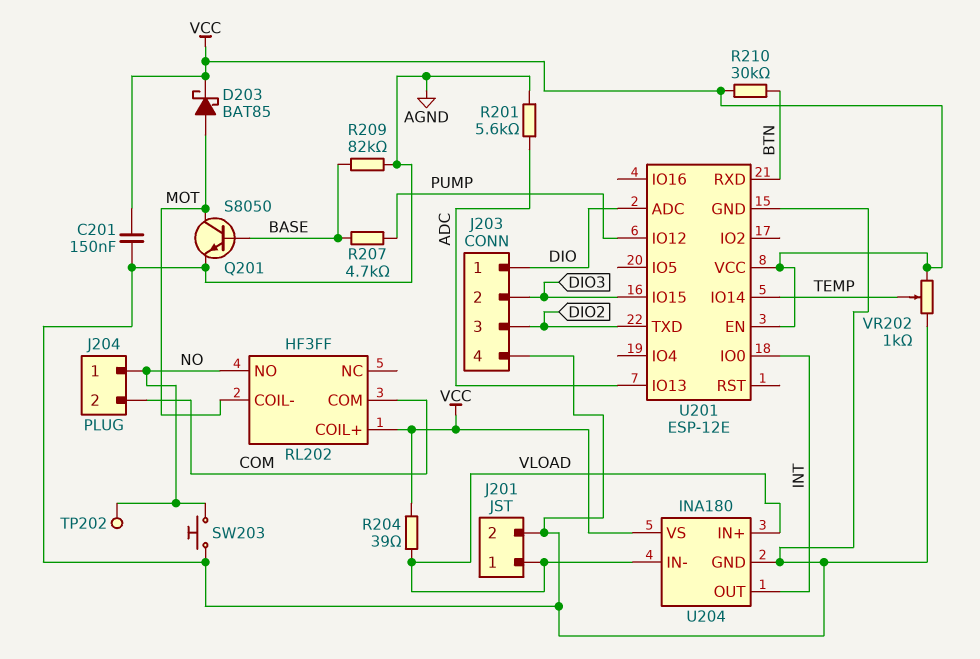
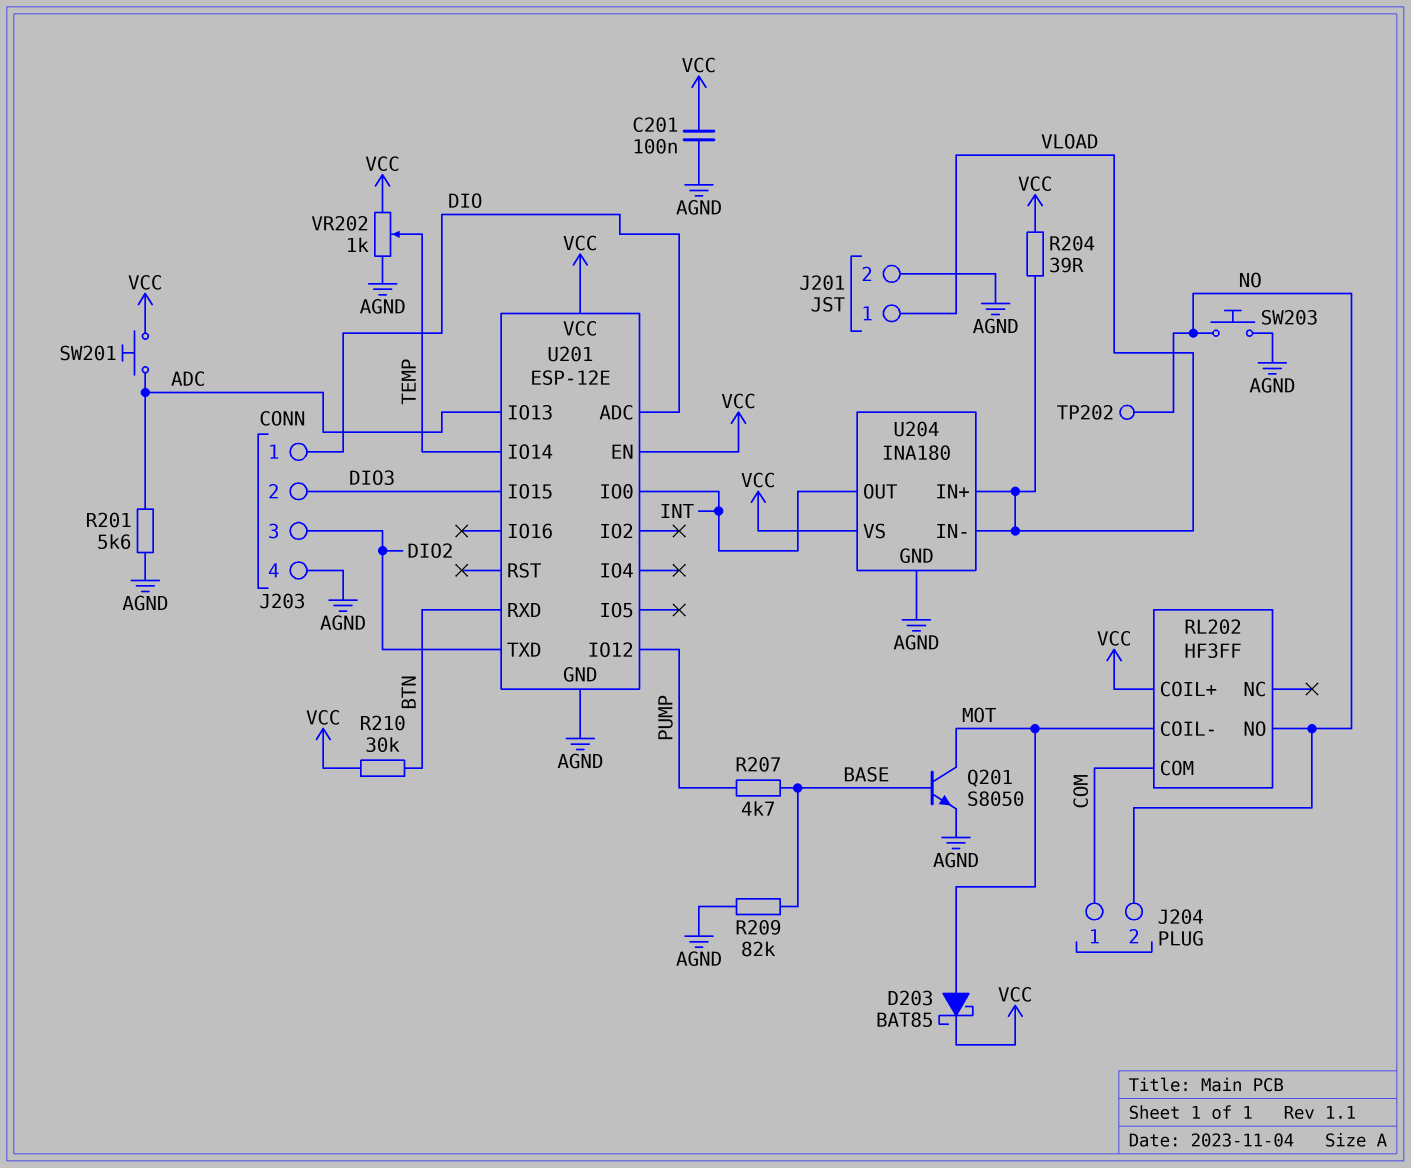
C201: 150nF (AGND, VCC) -> 100nF (AGND, VCC)
J204 pin 1: NO -> COM
J204 pin 2: COM -> NO
SW201: none -> button (ADC, VCC)

